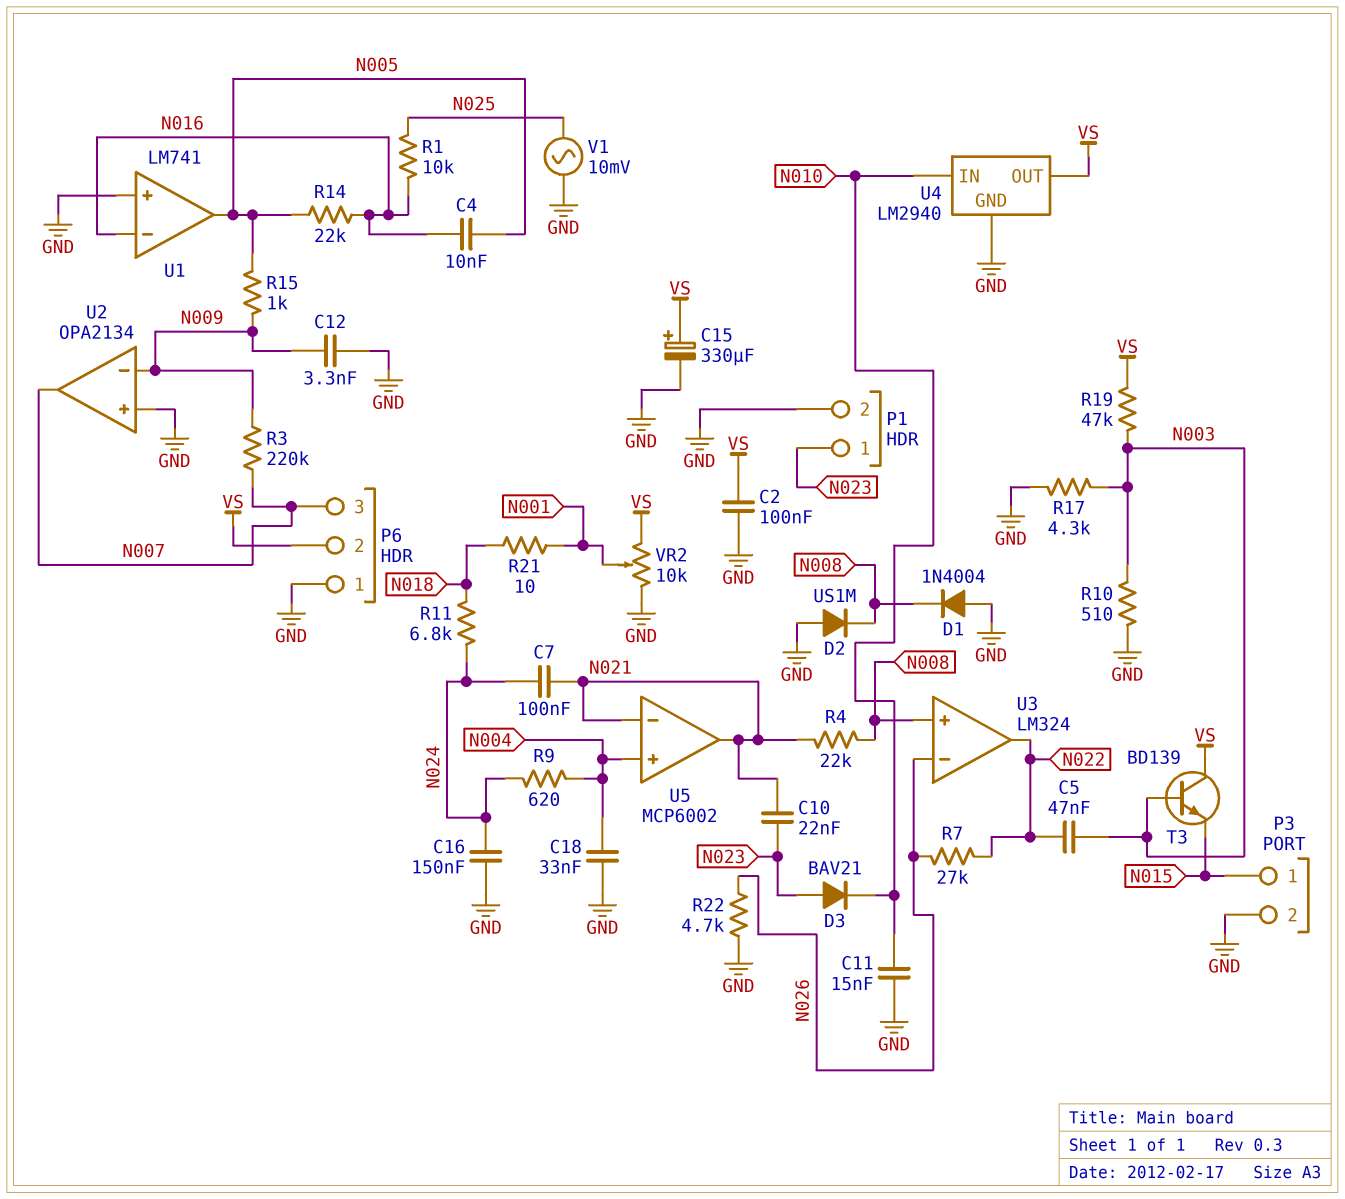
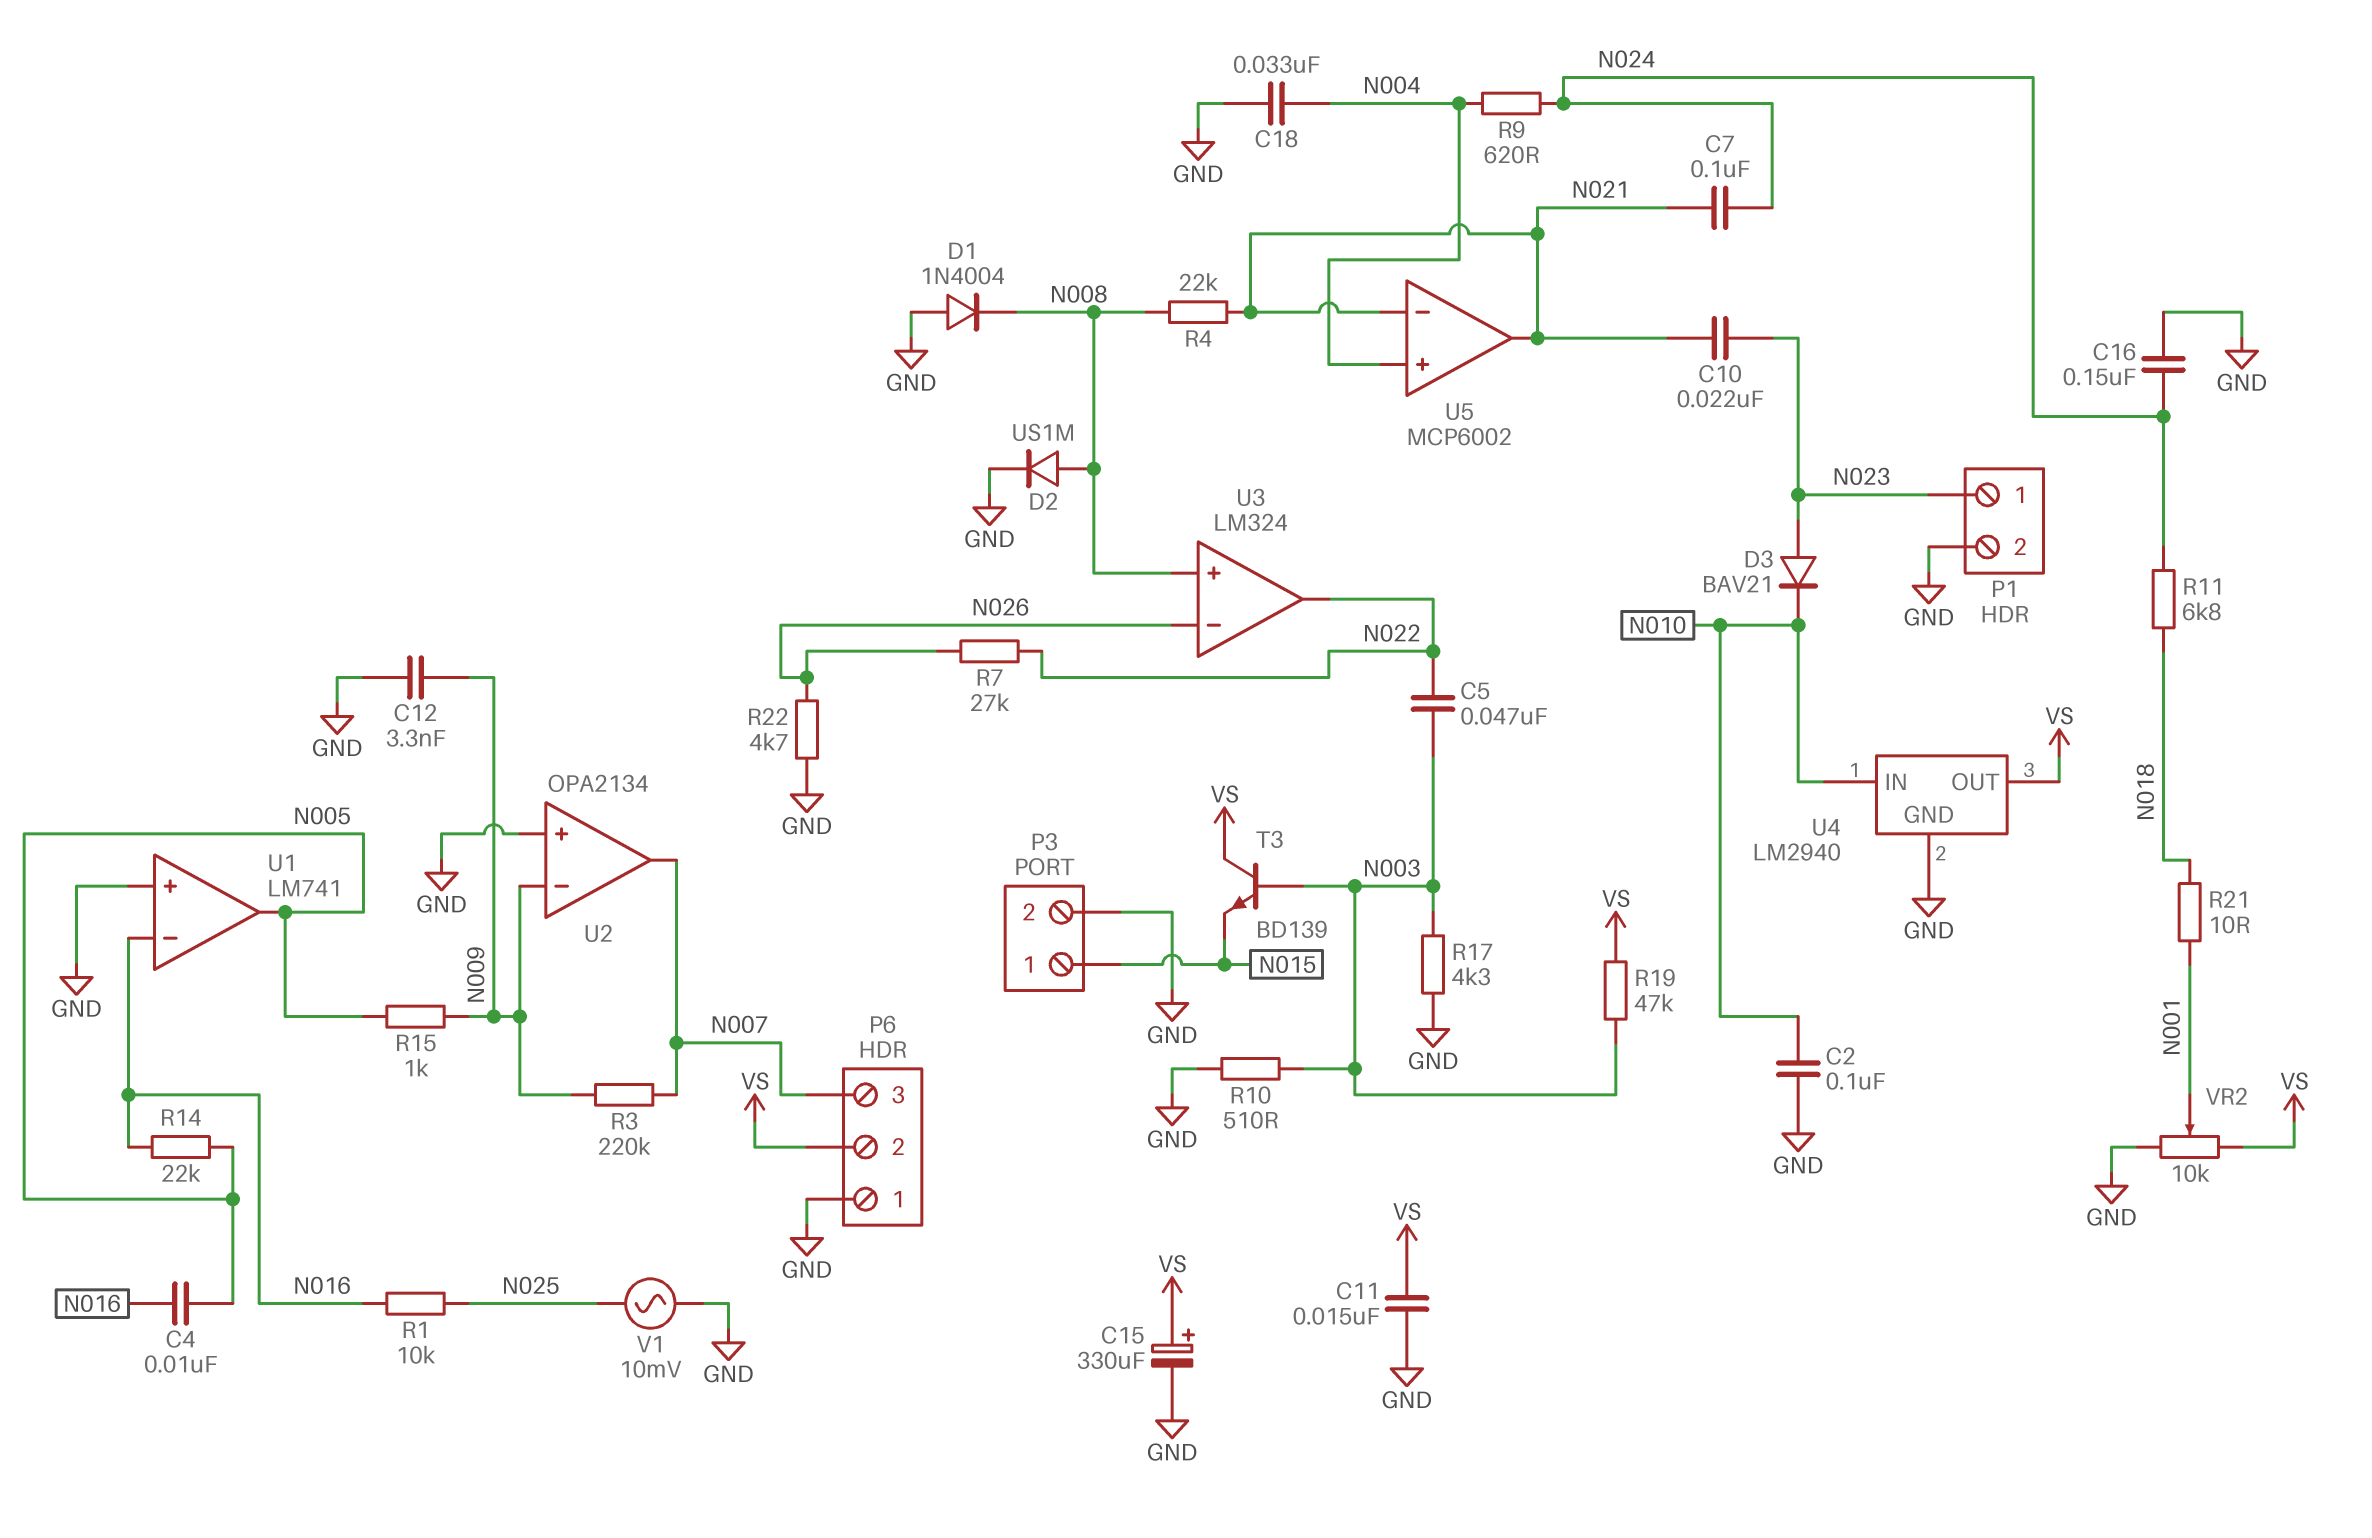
C2: 100nF (GND, VS) -> 100nF (GND, N010)
C11: 15nF (GND, N010) -> 15nF (GND, VS)
D2: diode US1M (A GND, K N008) -> diode US1M (A N008, K GND)

